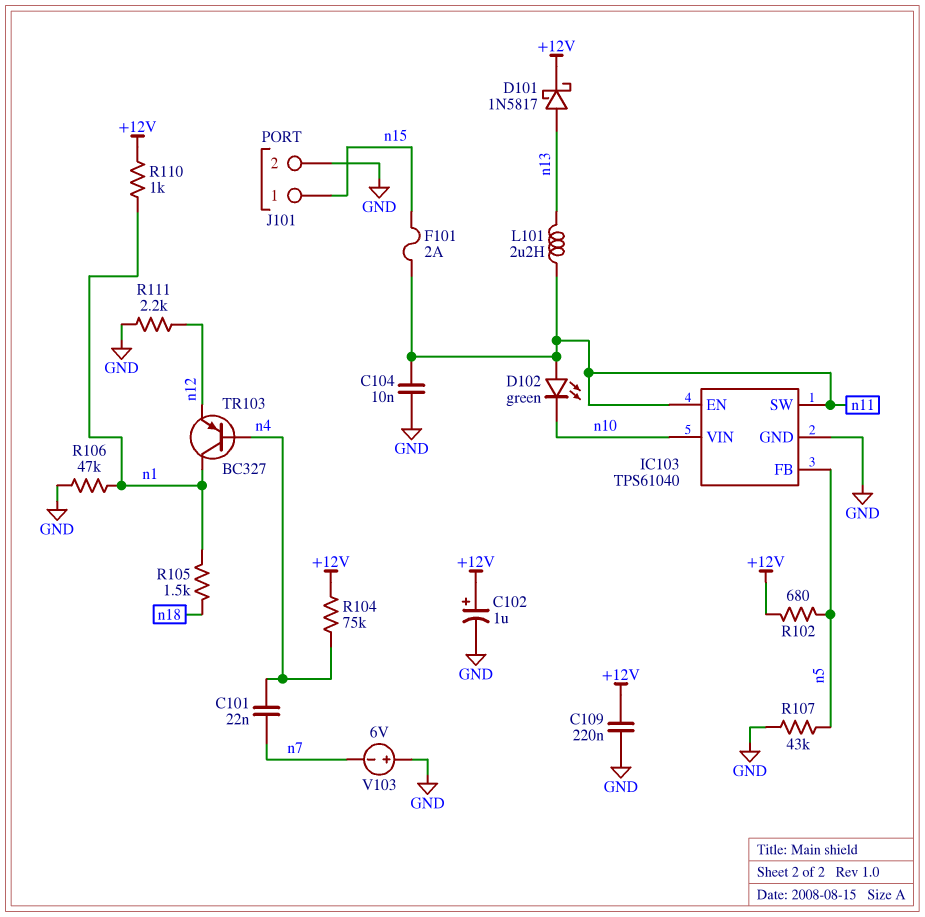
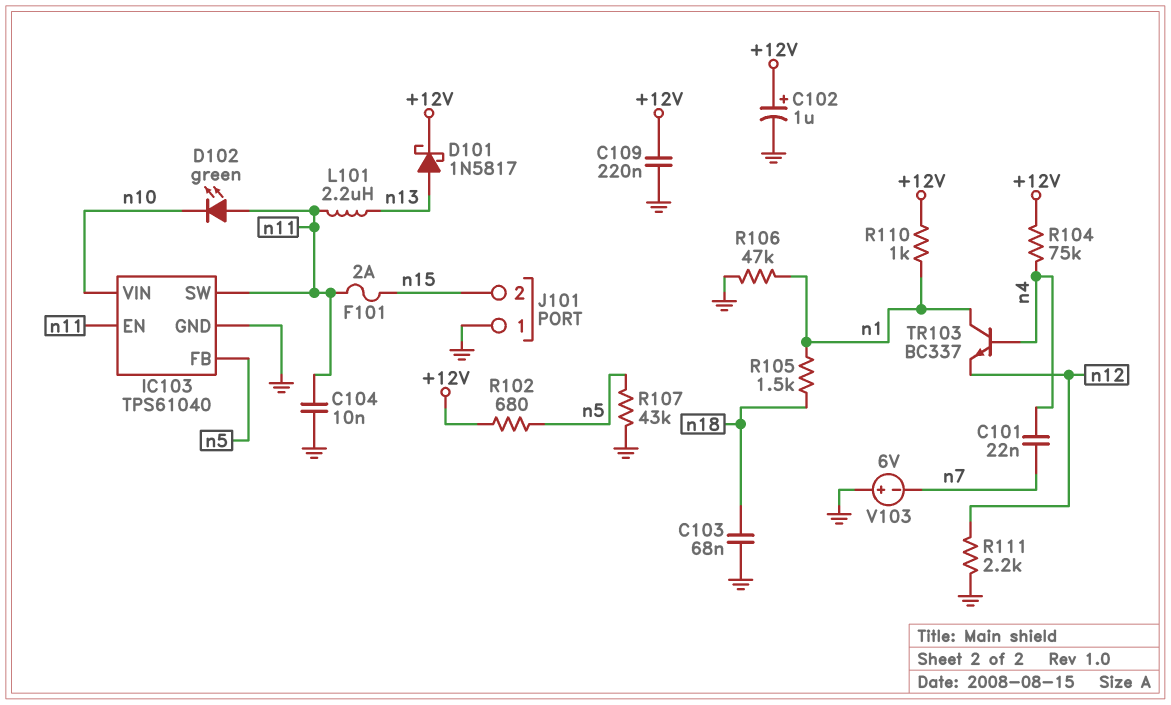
C103: none -> 68nF (GND, n18)
J101 pin 1: n15 -> GND
J101 pin 2: GND -> n15
TR103: PNP BC327 (B n4, C n1, E n12) -> NPN BC337 (B n4, C n1, E n12)

